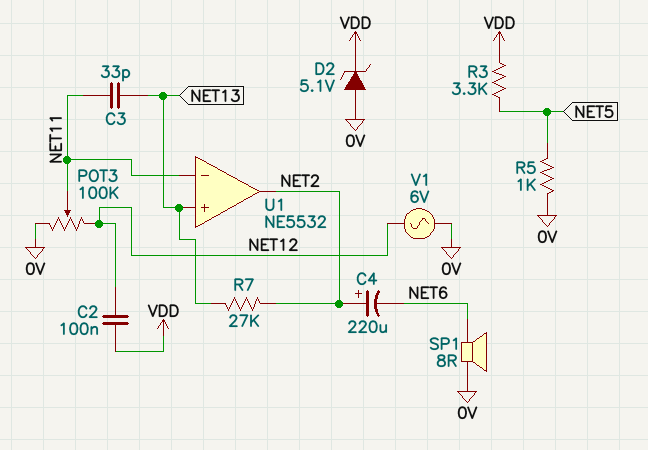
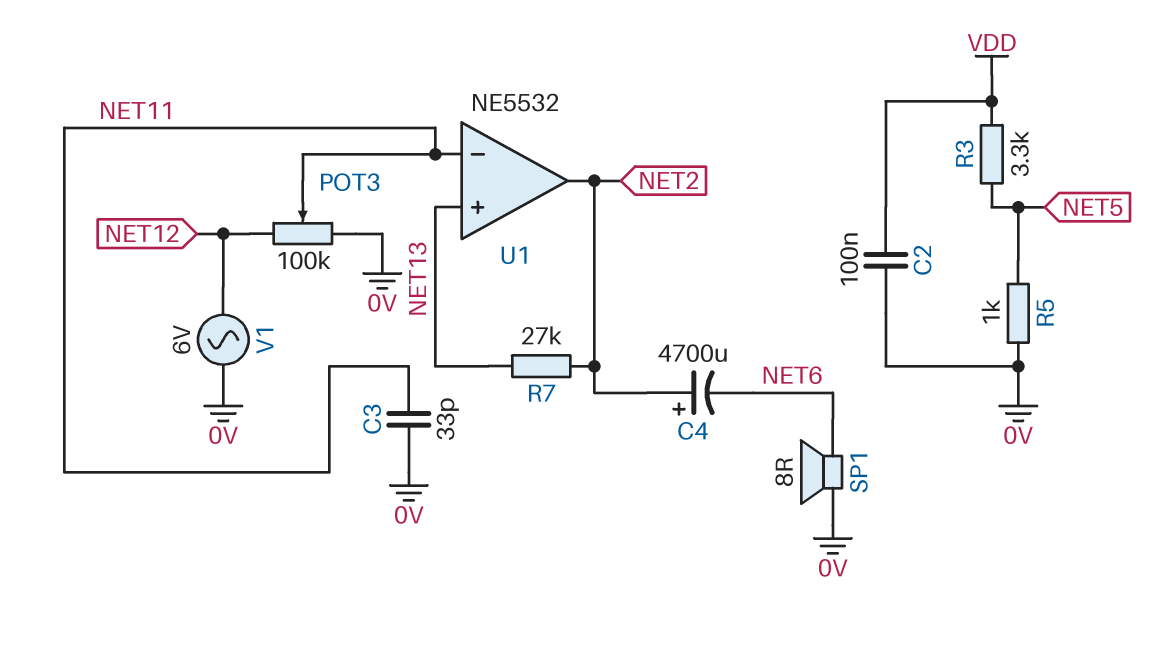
C2: 100nF (NET12, VDD) -> 100nF (0V, VDD)
C3: 33pF (NET11, NET13) -> 33pF (0V, NET11)
C4: 220uF (plus NET2, minus NET6) -> 4700uF (plus NET2, minus NET6)
D2: zener 5.1V (A 0V, K VDD) -> none

